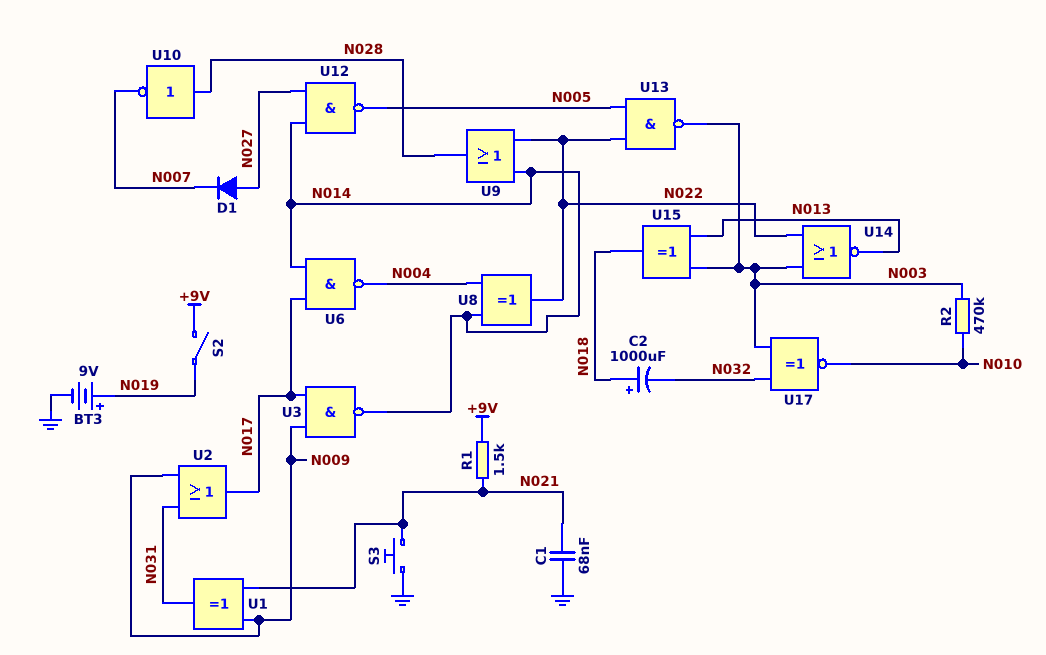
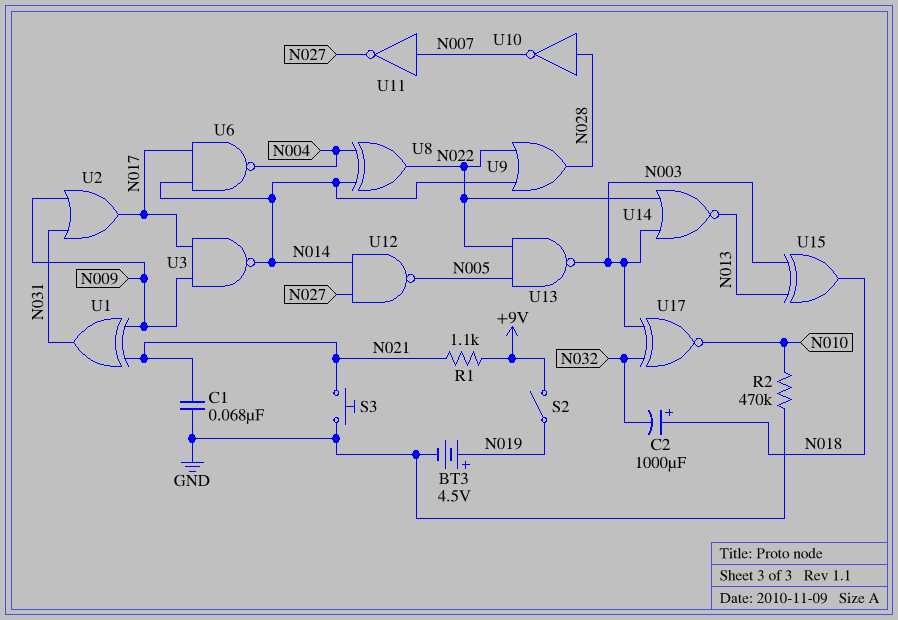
BT3: 9V (plus N019, minus GND) -> 4.5V (plus N019, minus GND)
D1: diode (A N027, K N007) -> none
R1: 1.5k (+9V, N021) -> 1.1k (+9V, N021)
R2: 470k (N003, N010) -> 470k (GND, N010)
U11: none -> NOT (in N007, out N027)

